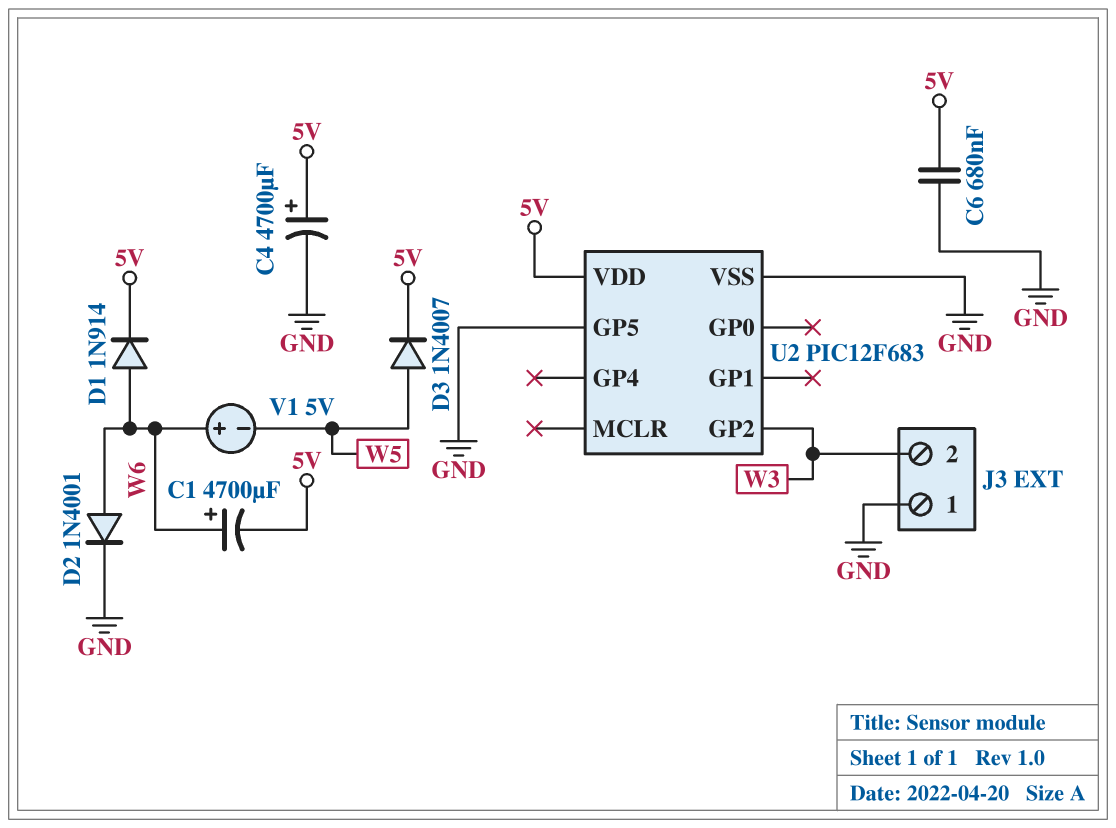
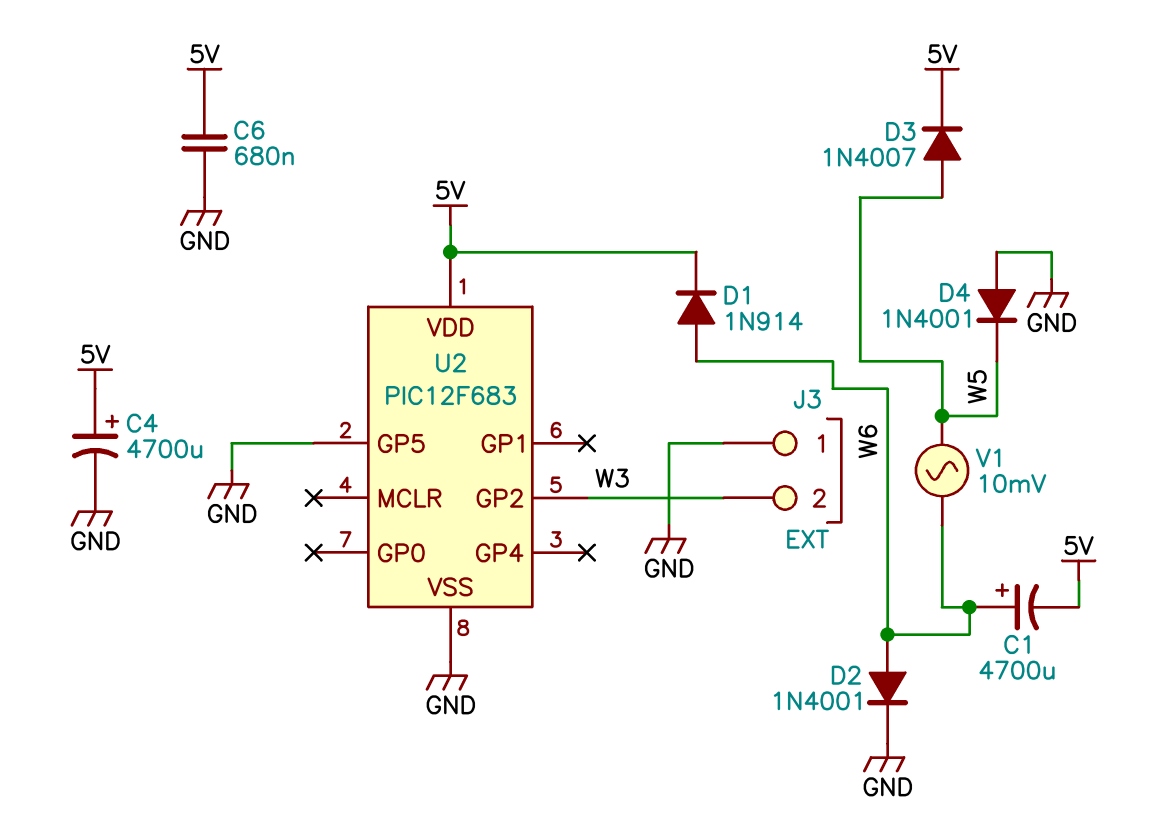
D4: none -> diode 1N4001 (A GND, K W5)
V1: 5V (plus W6, minus W5) -> AC 10mV (W5, W6)

